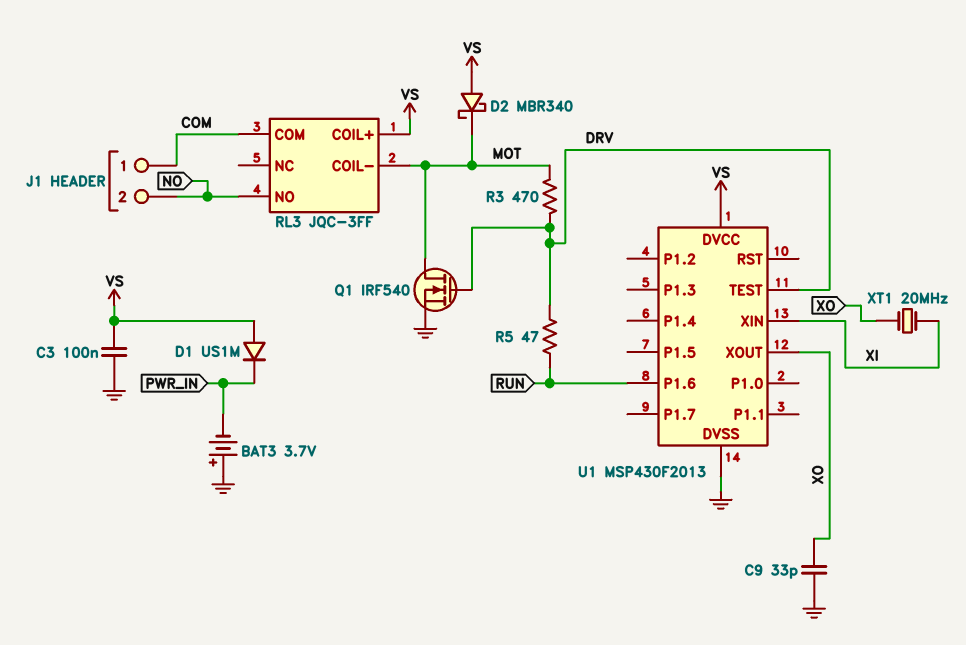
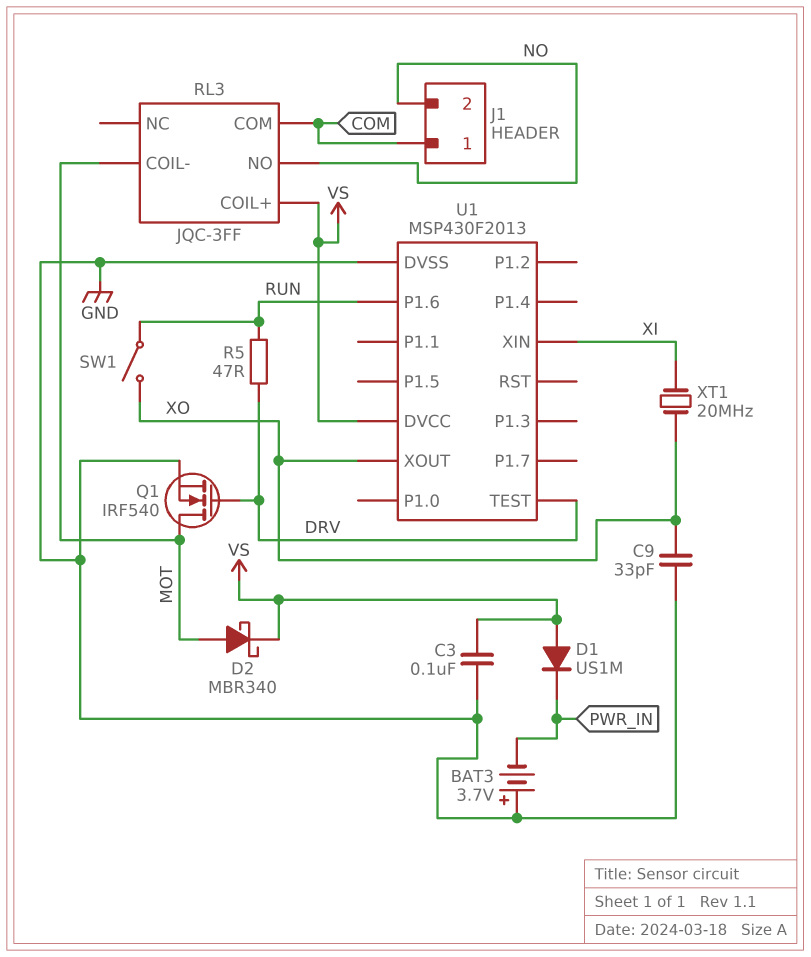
D2: schottky MBR340 (A VS, K MOT) -> schottky MBR340 (A MOT, K VS)
R3: 470 (DRV, MOT) -> none
SW1: none -> switch (RUN, XO)

